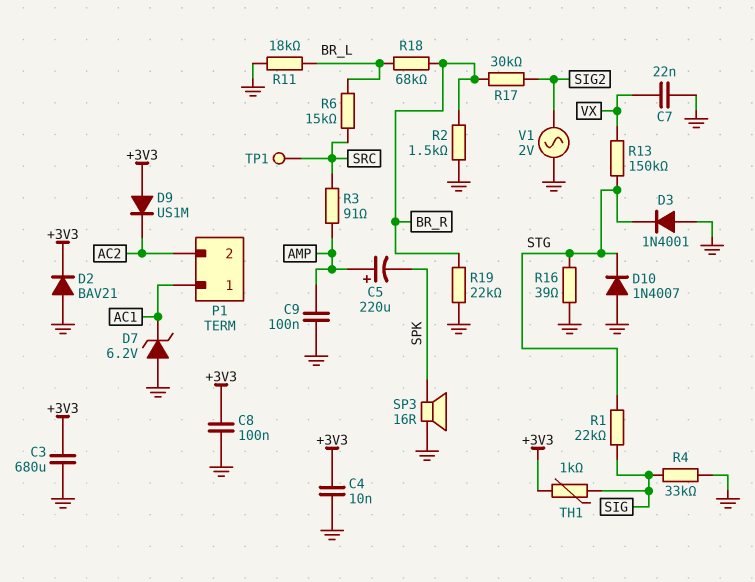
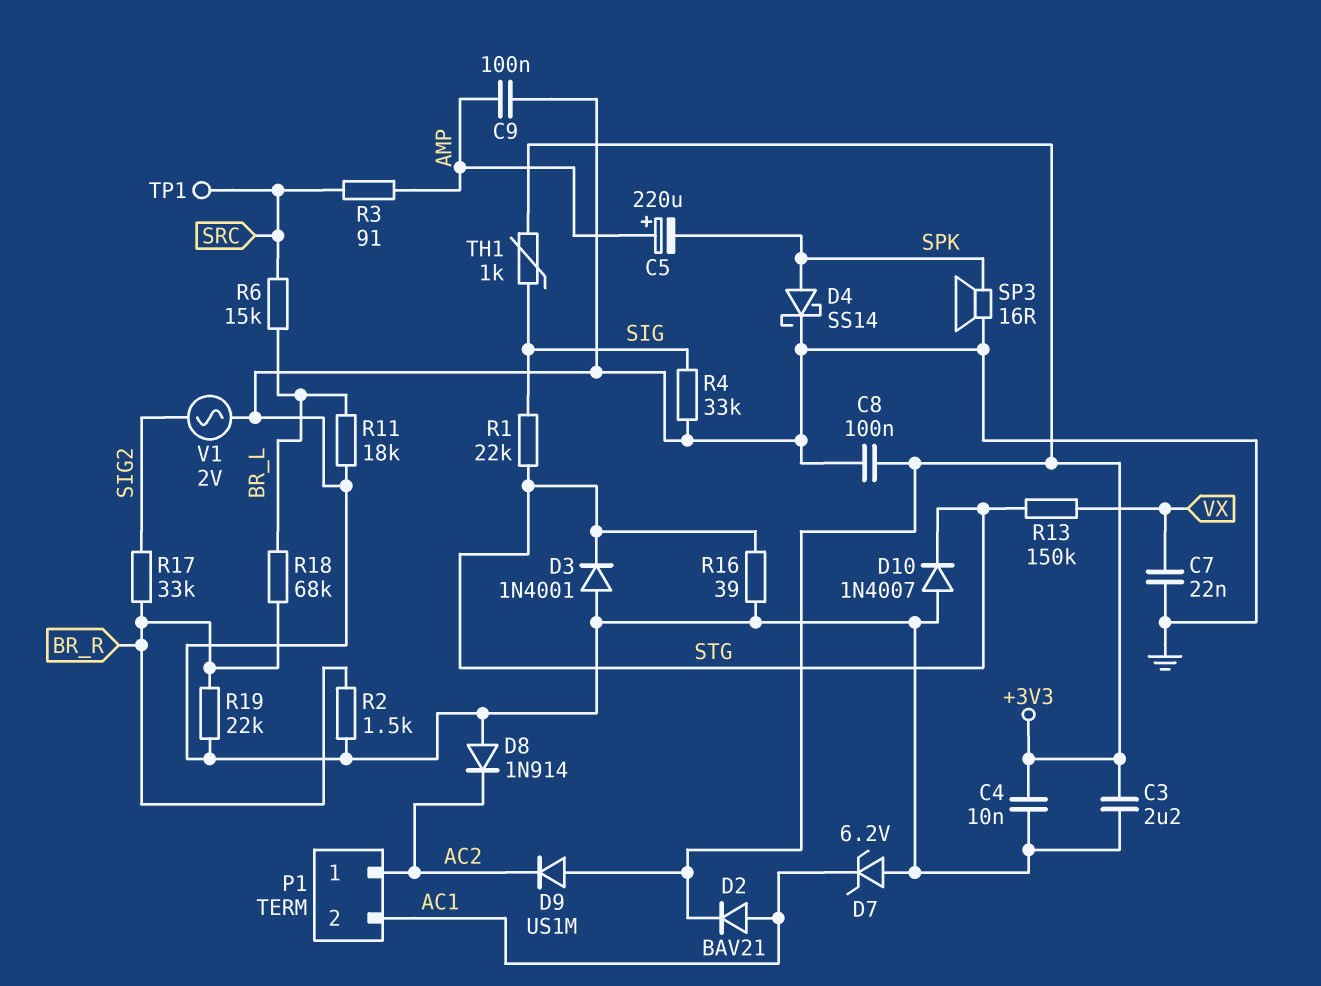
C3: 680uF (+3V3, GND) -> 2.2uF (+3V3, GND)
D2: diode BAV21 (A GND, K +3V3) -> diode BAV21 (A AC1, K +3V3)
D4: none -> schottky SS14 (A SPK, K GND)
D8: none -> diode 1N914 (A GND, K AC2)
P1 pin 1: AC1 -> AC2
P1 pin 2: AC2 -> AC1
R17: 30k (BR_R, SIG2) -> 33k (BR_R, SIG2)

